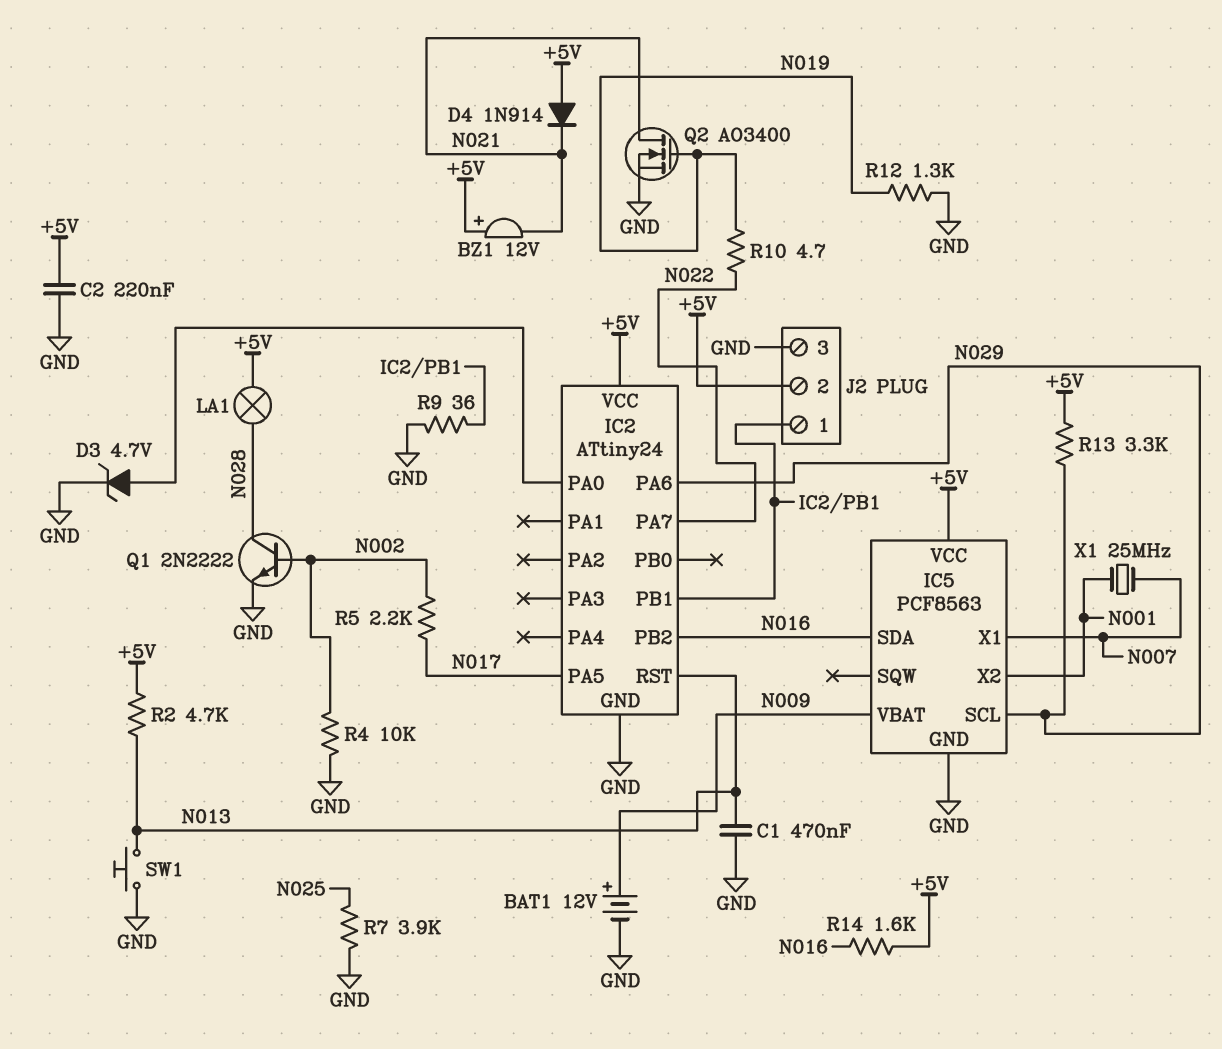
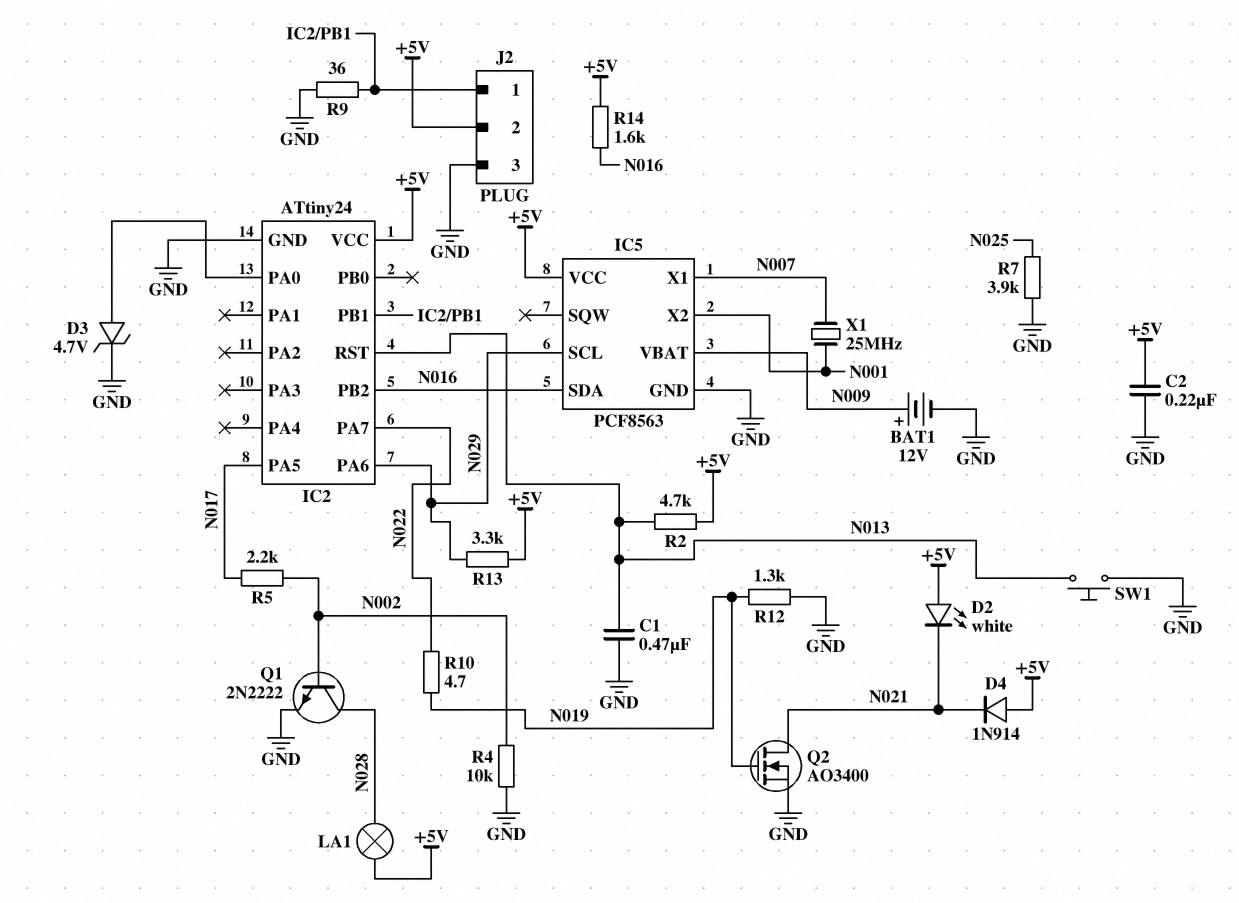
BZ1: buzzer 12V (plus +5V, minus N021) -> none
D2: none -> LED white (A +5V, K N021)

